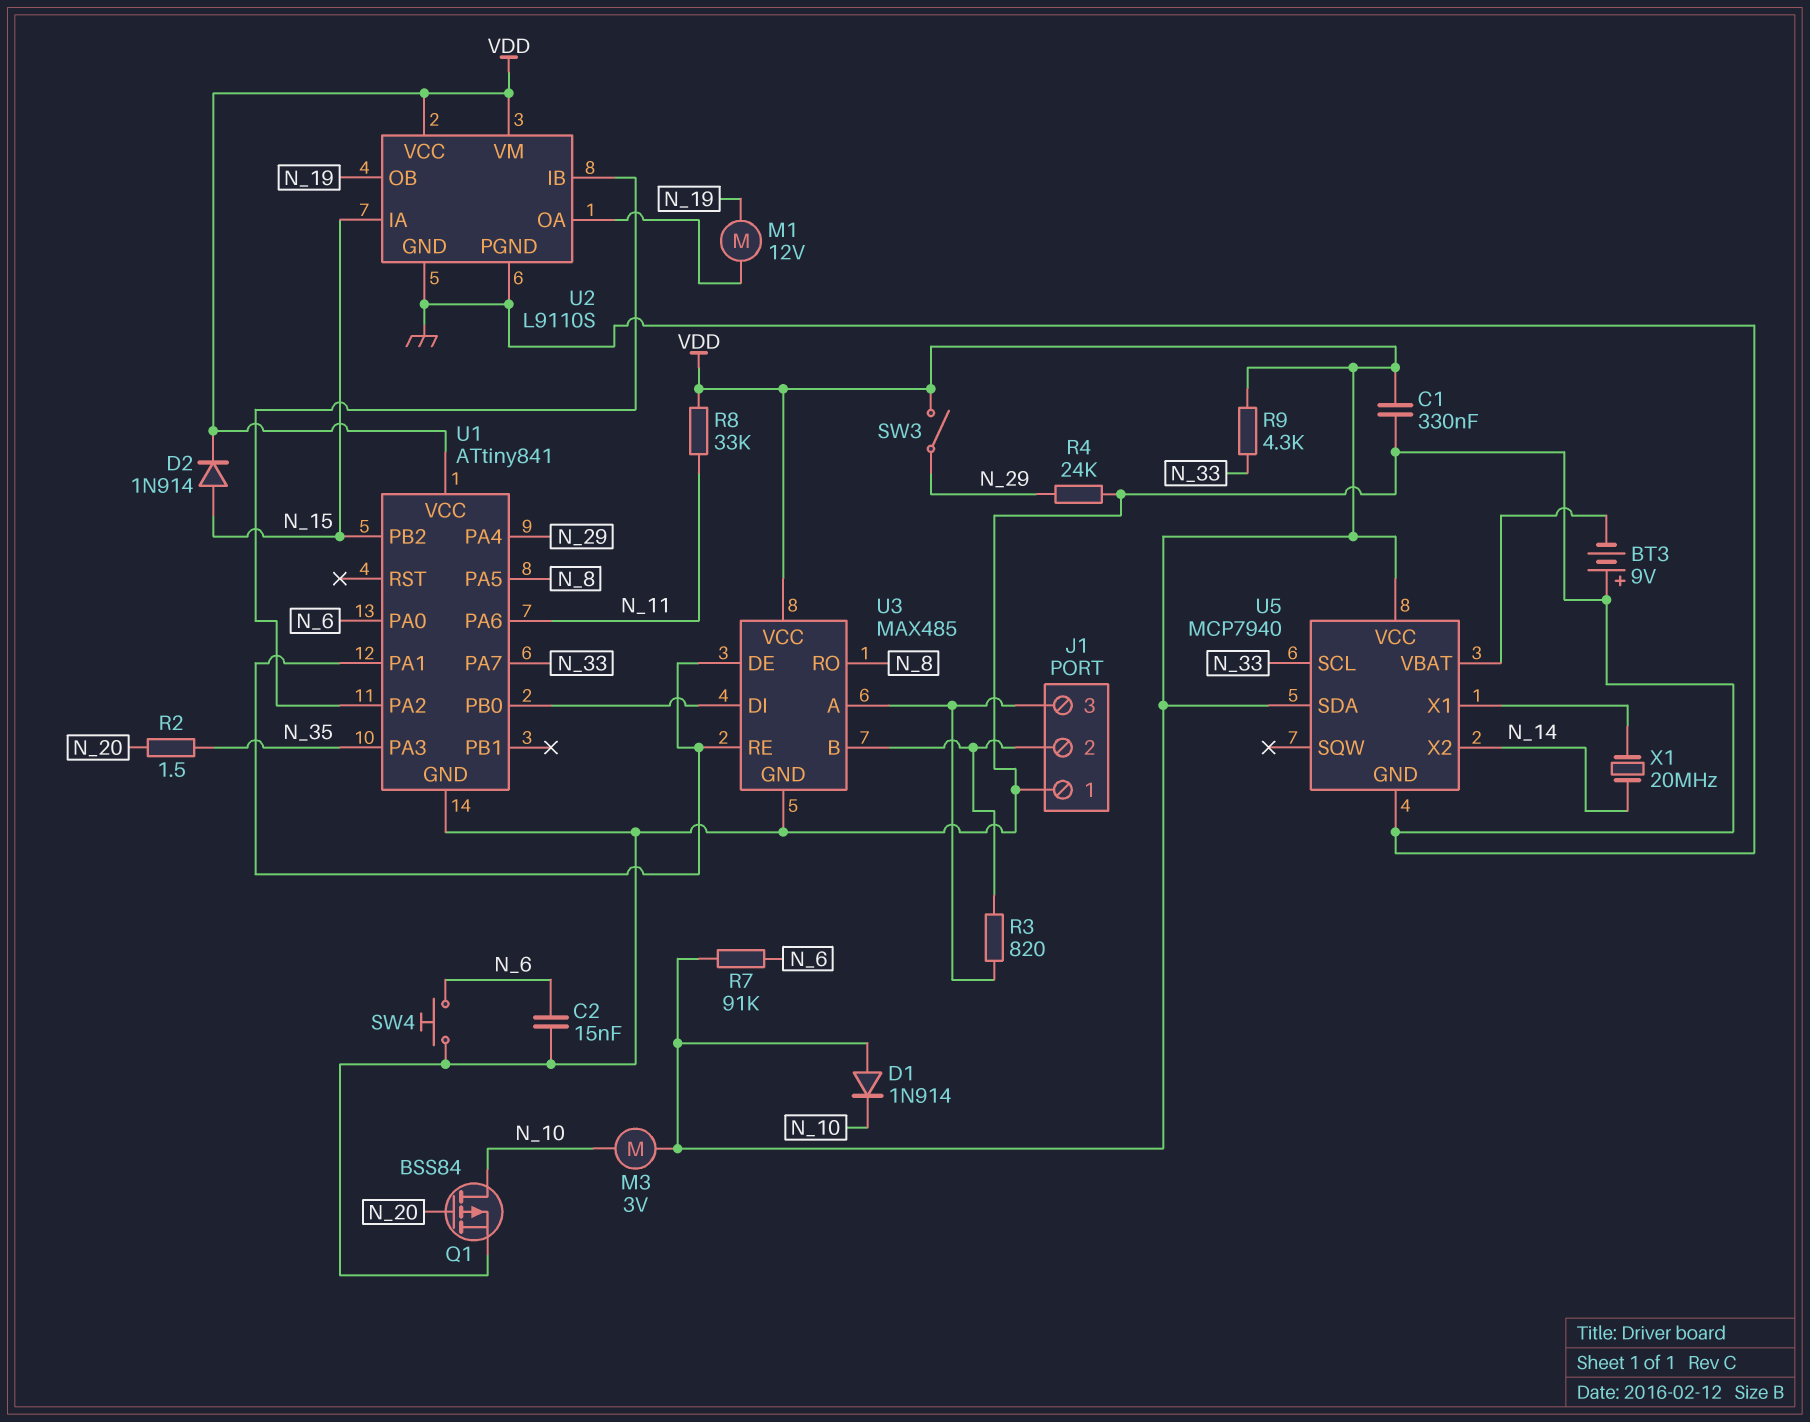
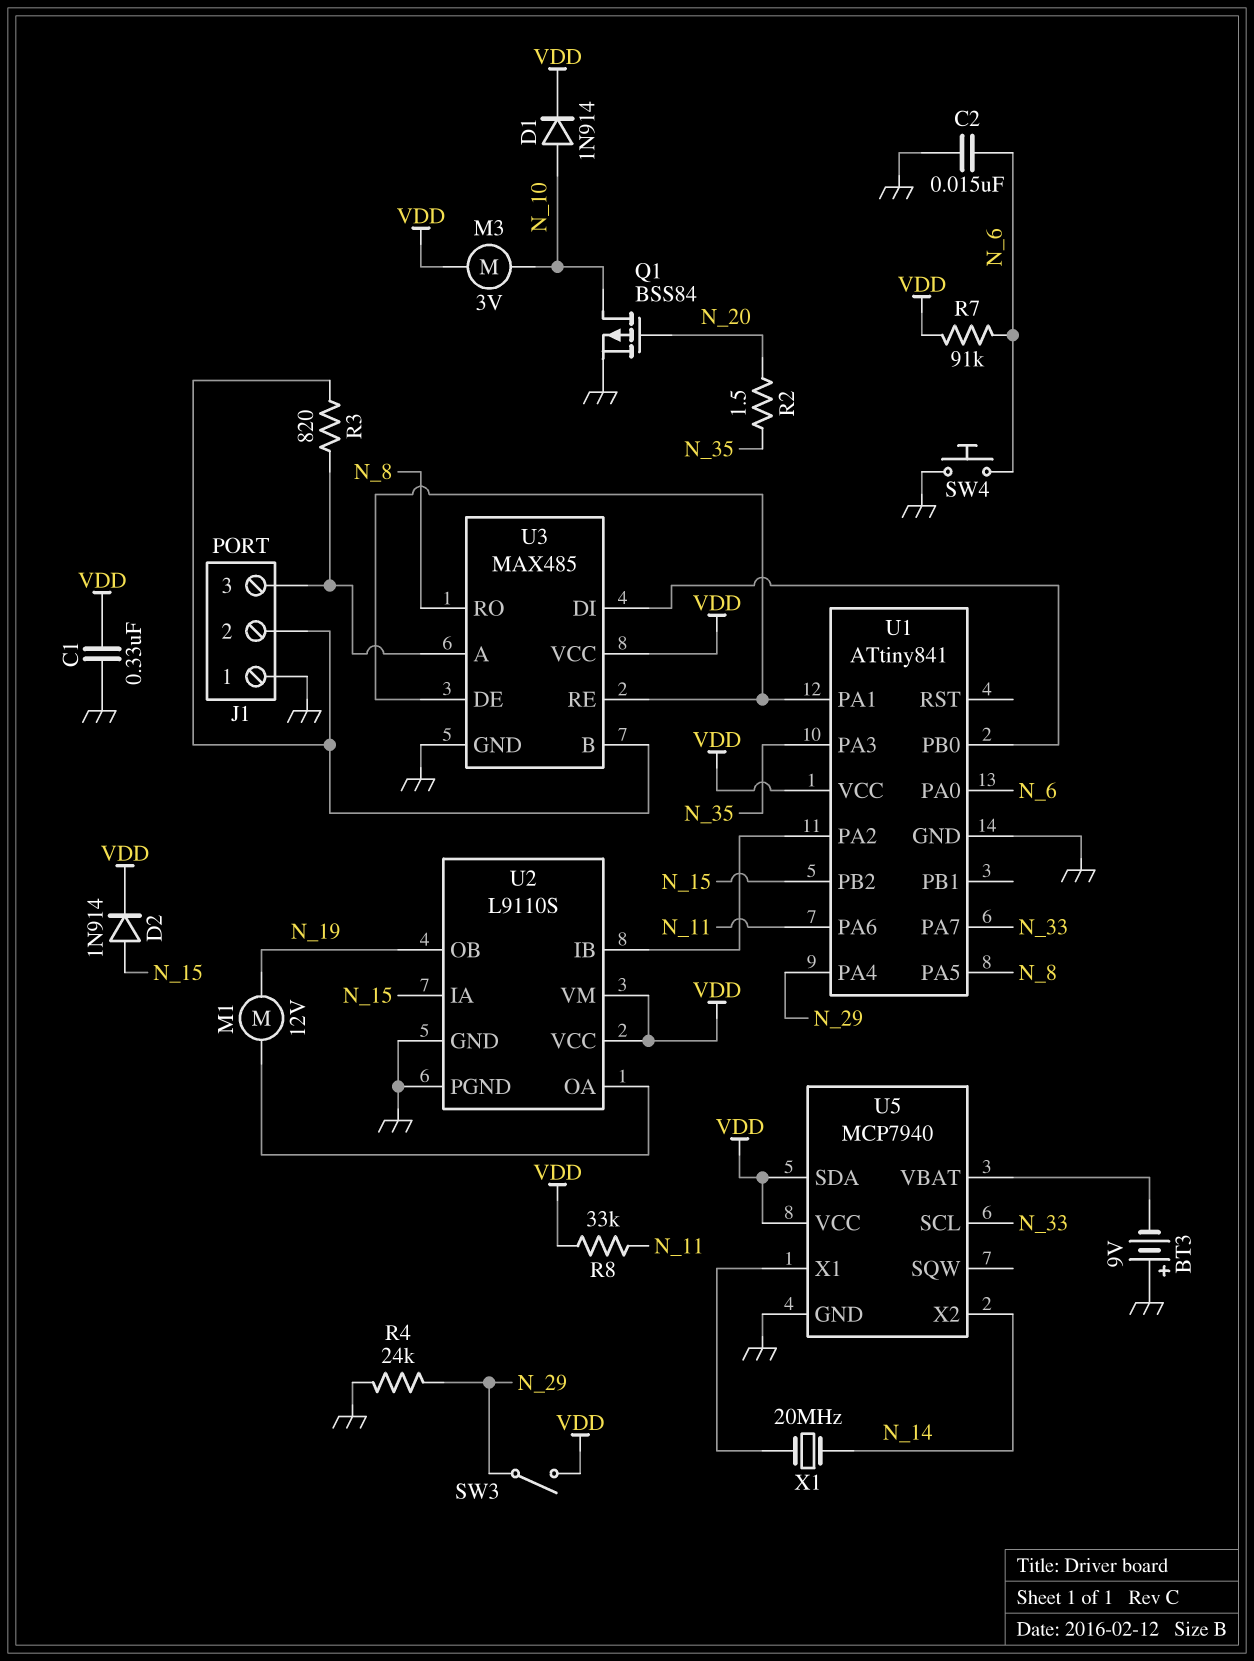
D1: diode 1N914 (A VDD, K N_10) -> diode 1N914 (A N_10, K VDD)
R9: 4.3k (N_33, VDD) -> none

